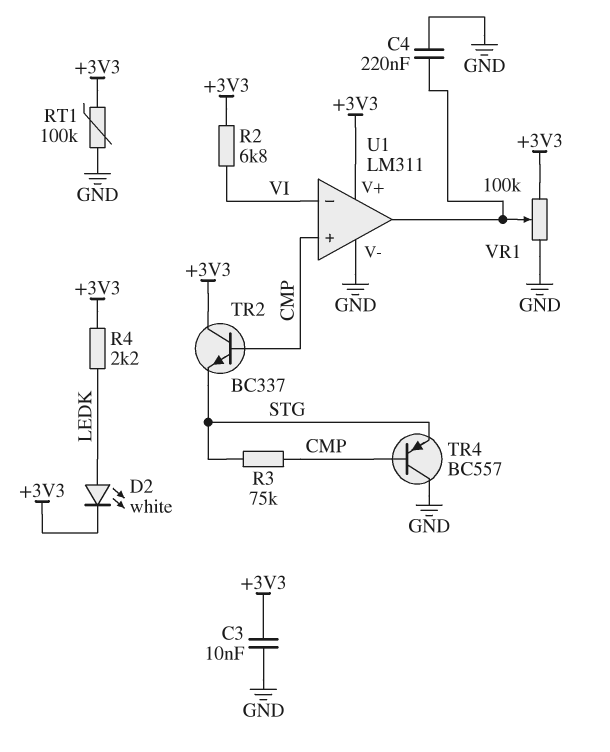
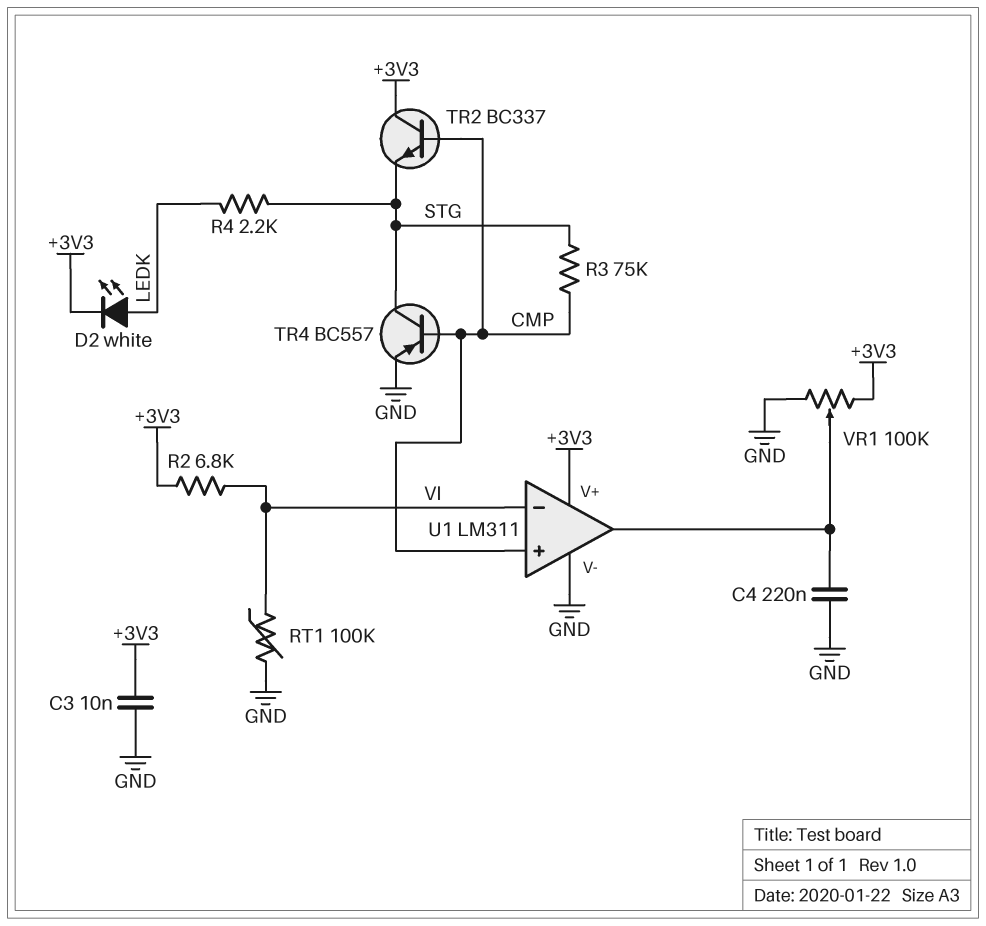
R4: 2.2k (+3V3, LEDK) -> 2.2k (LEDK, STG)
RT1: 100k (+3V3, GND) -> 100k (GND, VI)
TR4: PNP BC557 (B CMP, C GND, E STG) -> PNP BC557 (B CMP, C STG, E GND)

